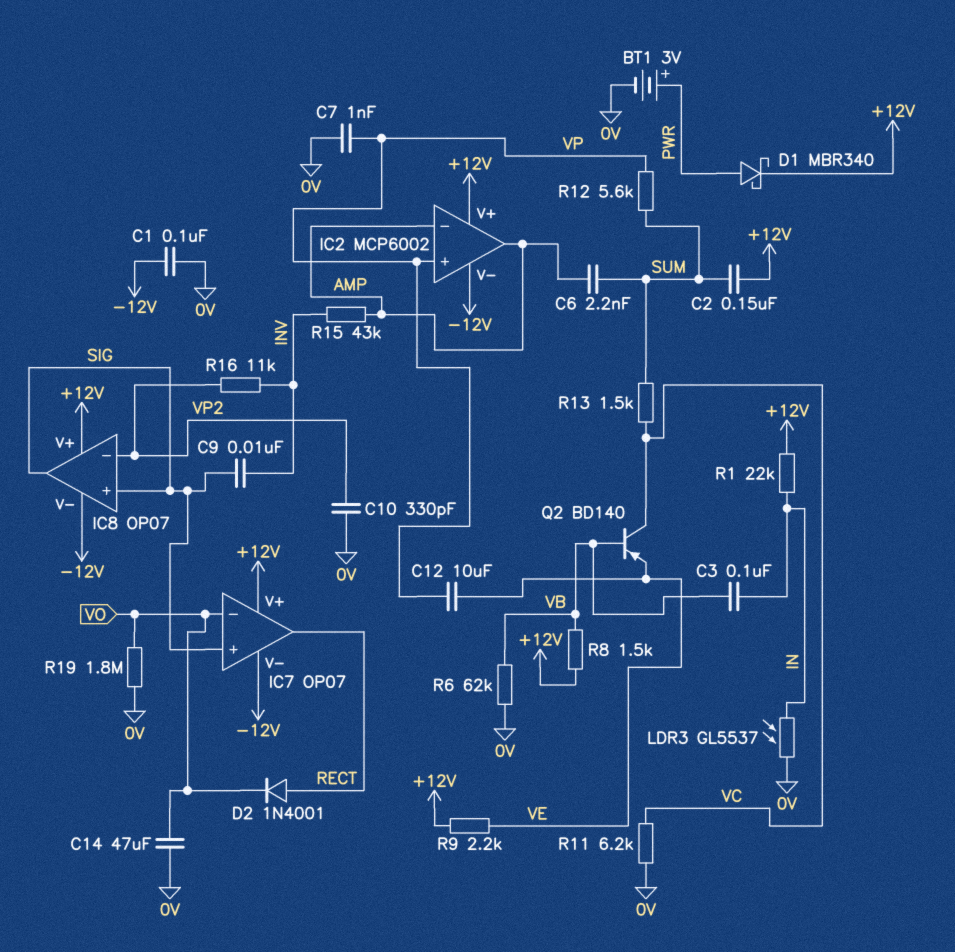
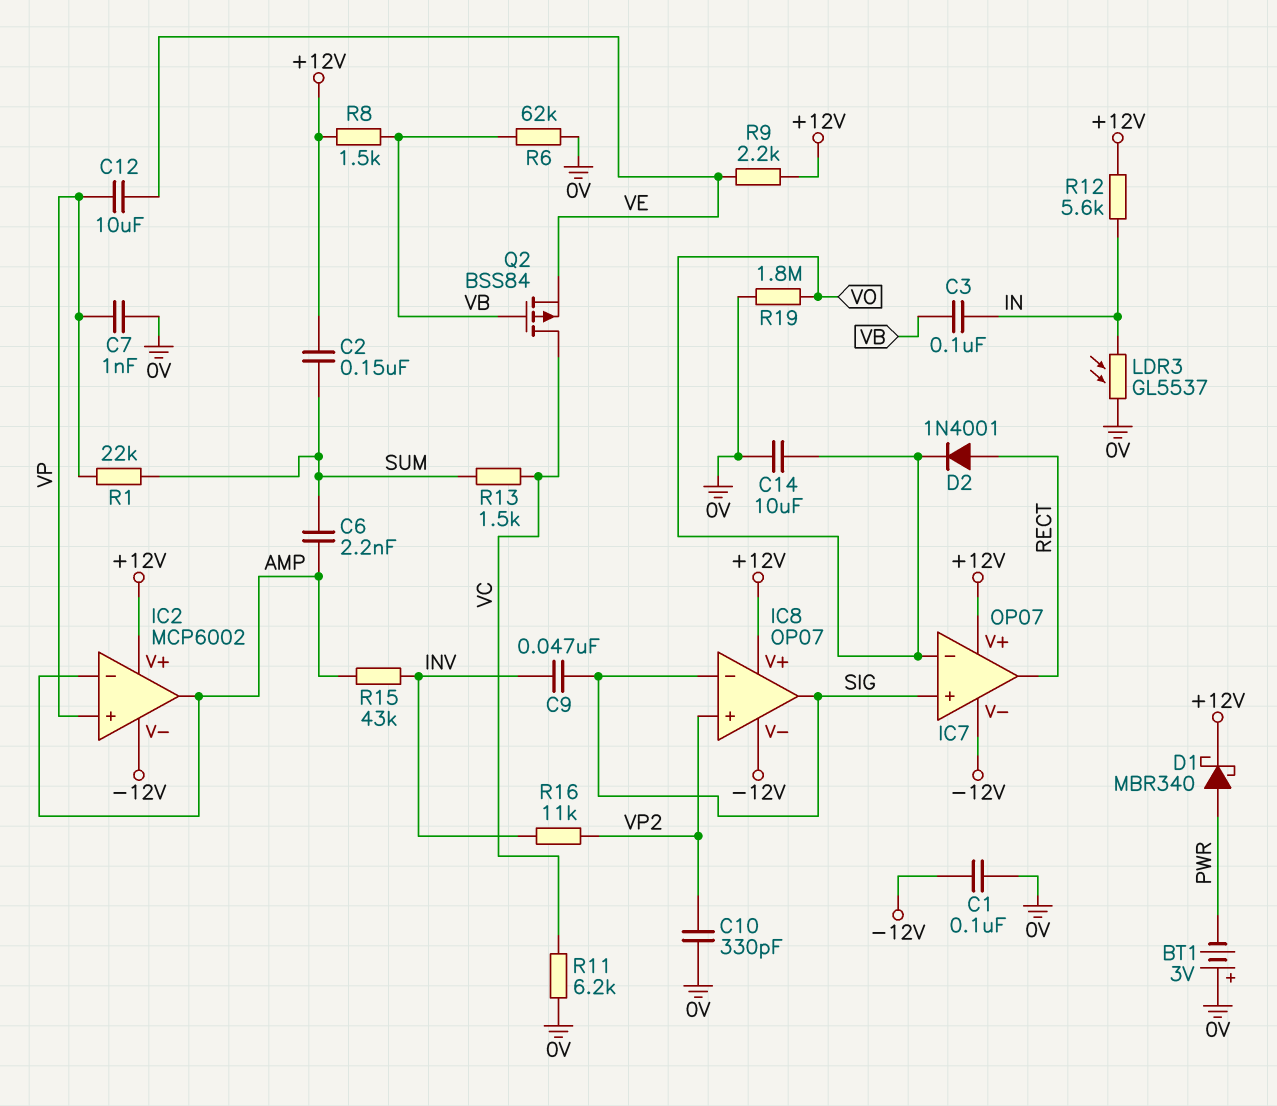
BT1: 3V (plus PWR, minus 0V) -> 3V (plus 0V, minus PWR)
C9: 10nF (INV, SIG) -> 47nF (INV, SIG)
C14: 47uF (0V, VO) -> 10uF (0V, VO)
IC8 pin in+: SIG -> VP2
IC8 pin in-: VP2 -> SIG
Q2: PNP BD140 (B VB, C VC, E VE) -> PMOS BSS84 (G VB, D VC, S VE)
R1: 22k (+12V, IN) -> 22k (SUM, VP)
R12: 5.6k (SUM, VP) -> 5.6k (+12V, IN)

